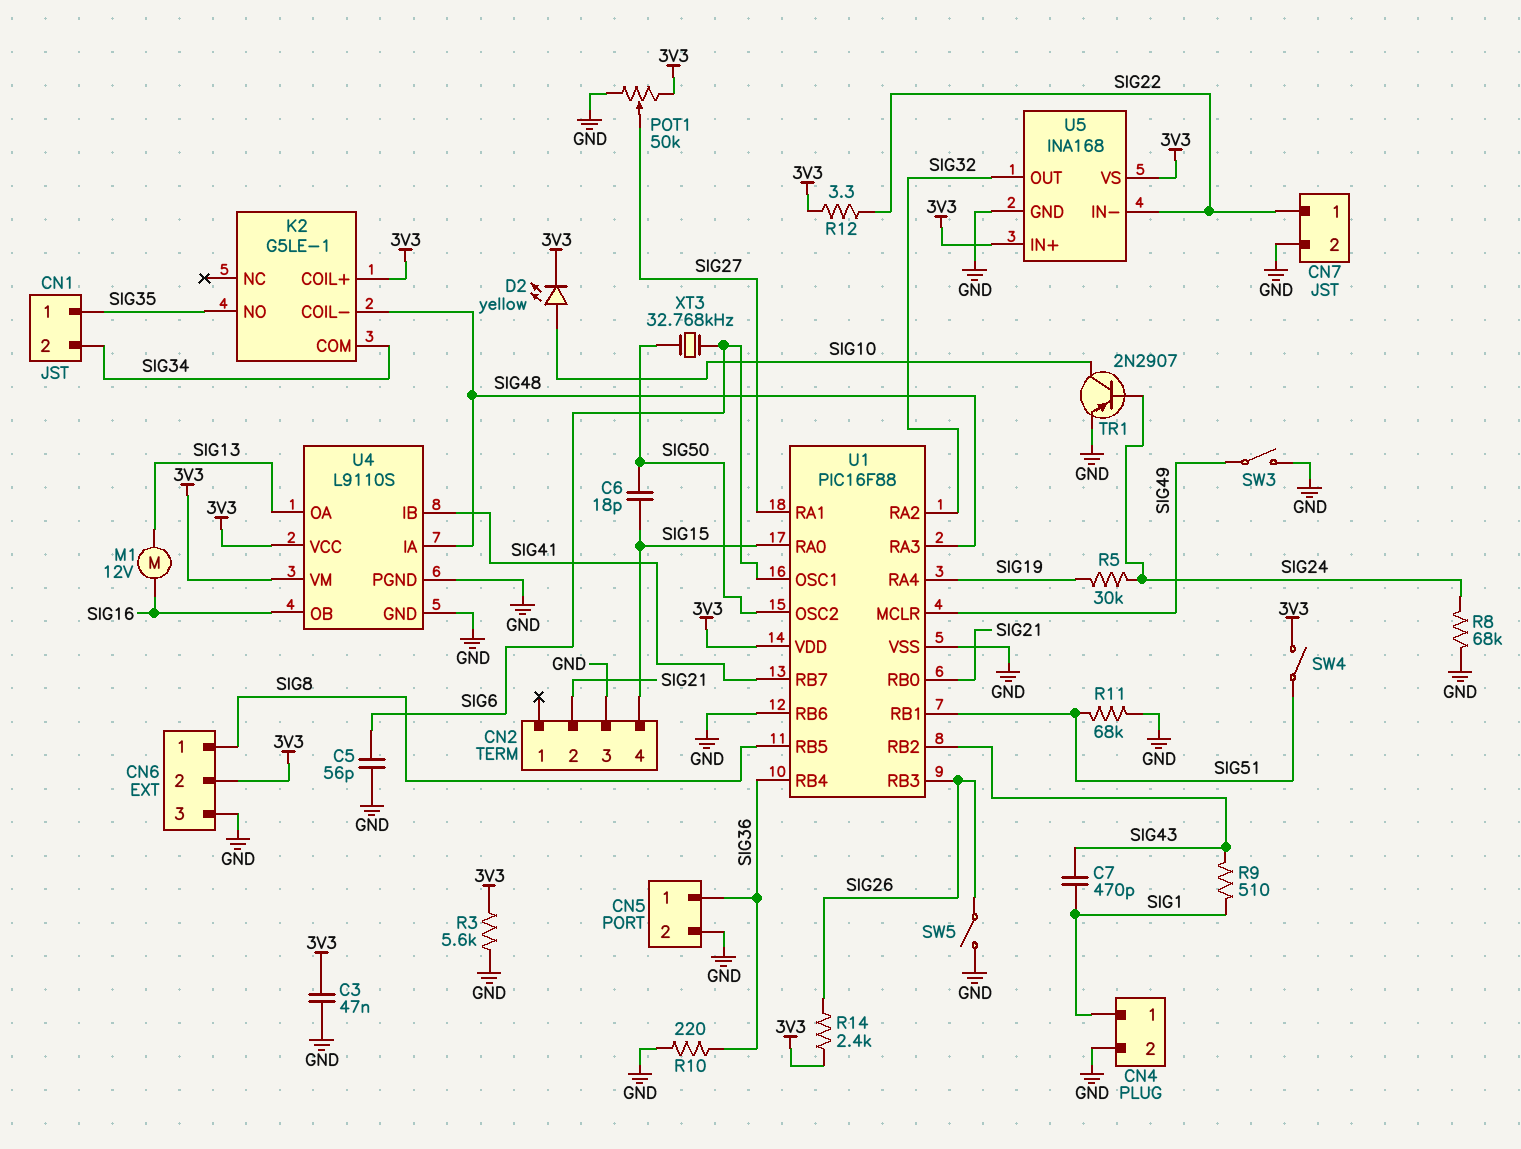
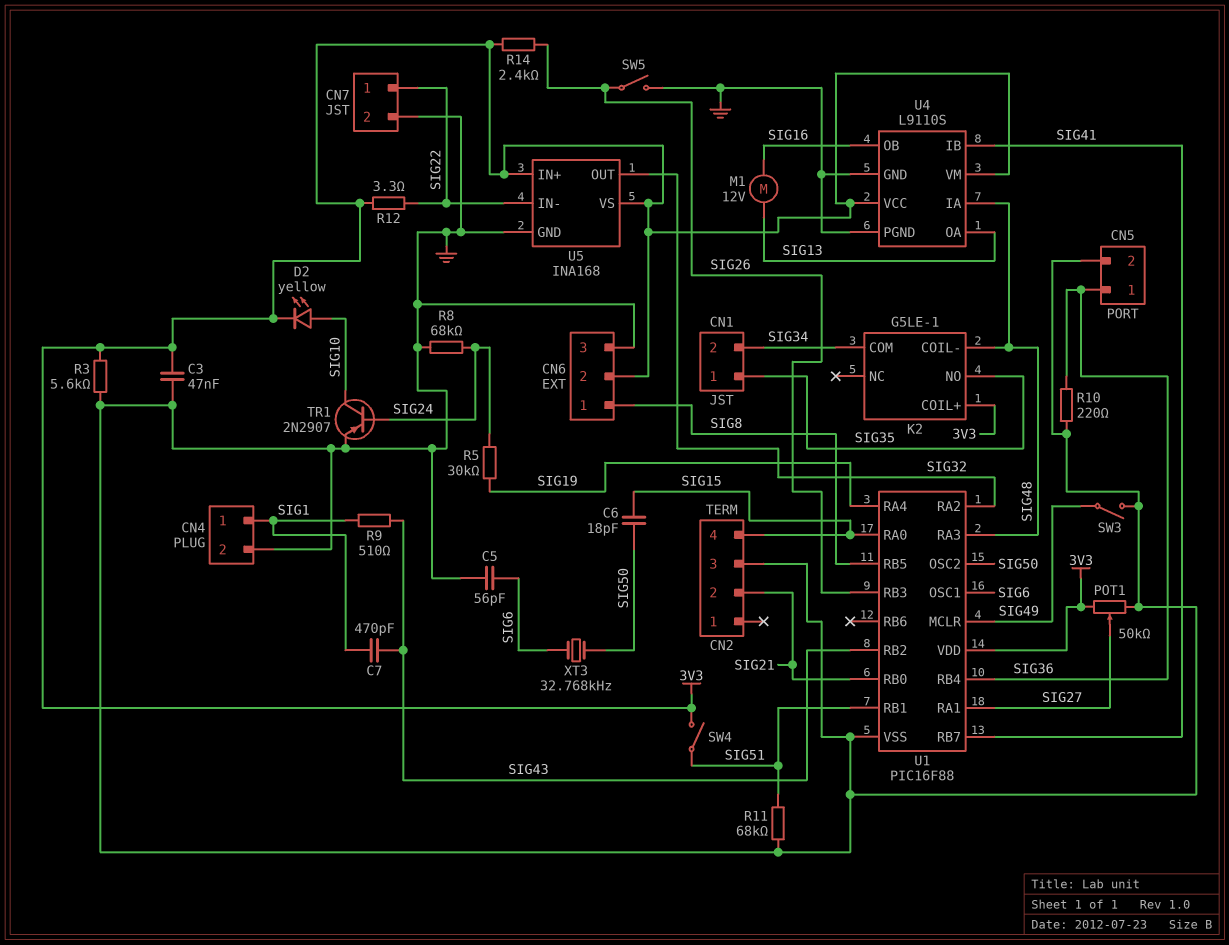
U1 pin RB6: GND -> none

